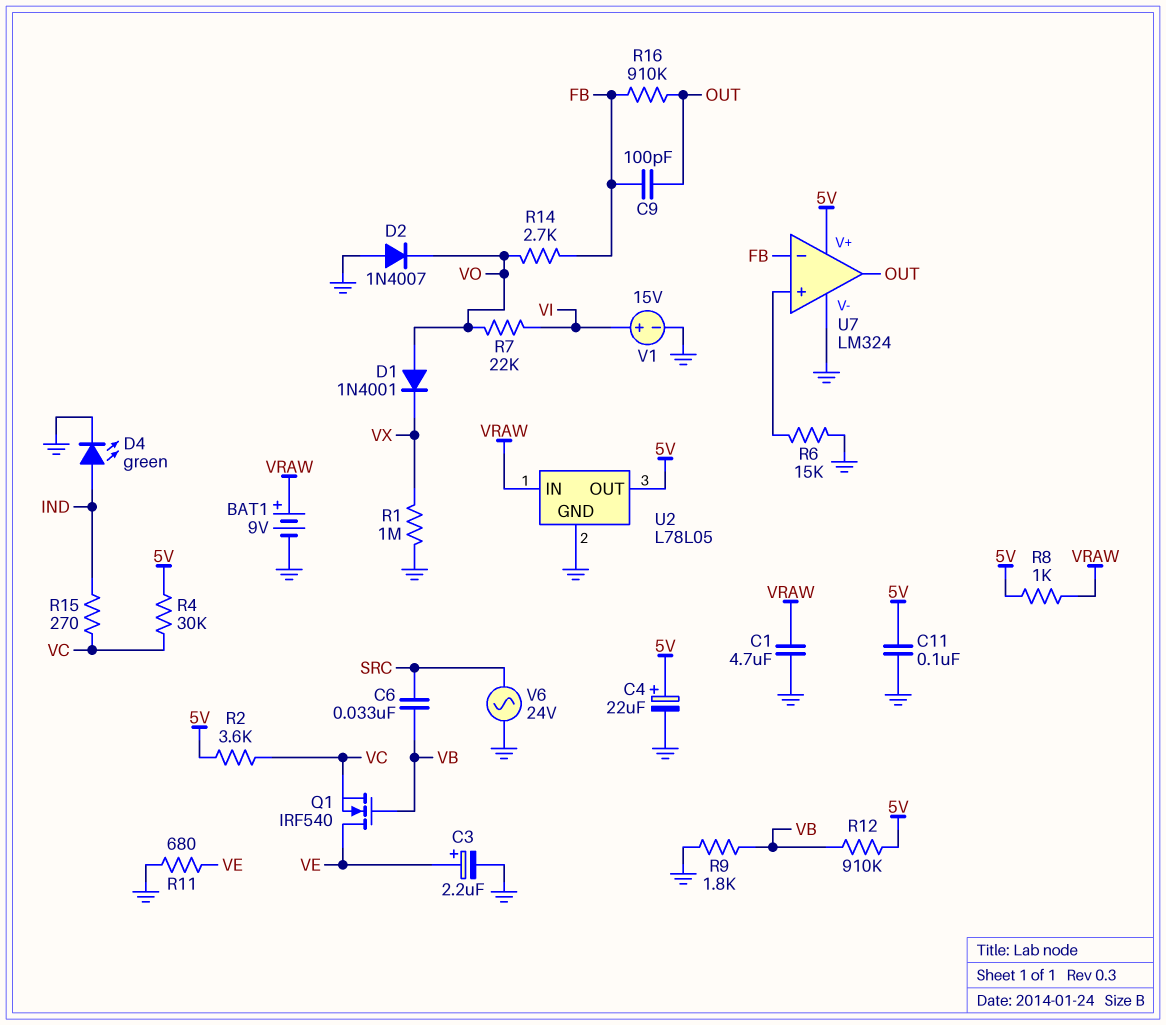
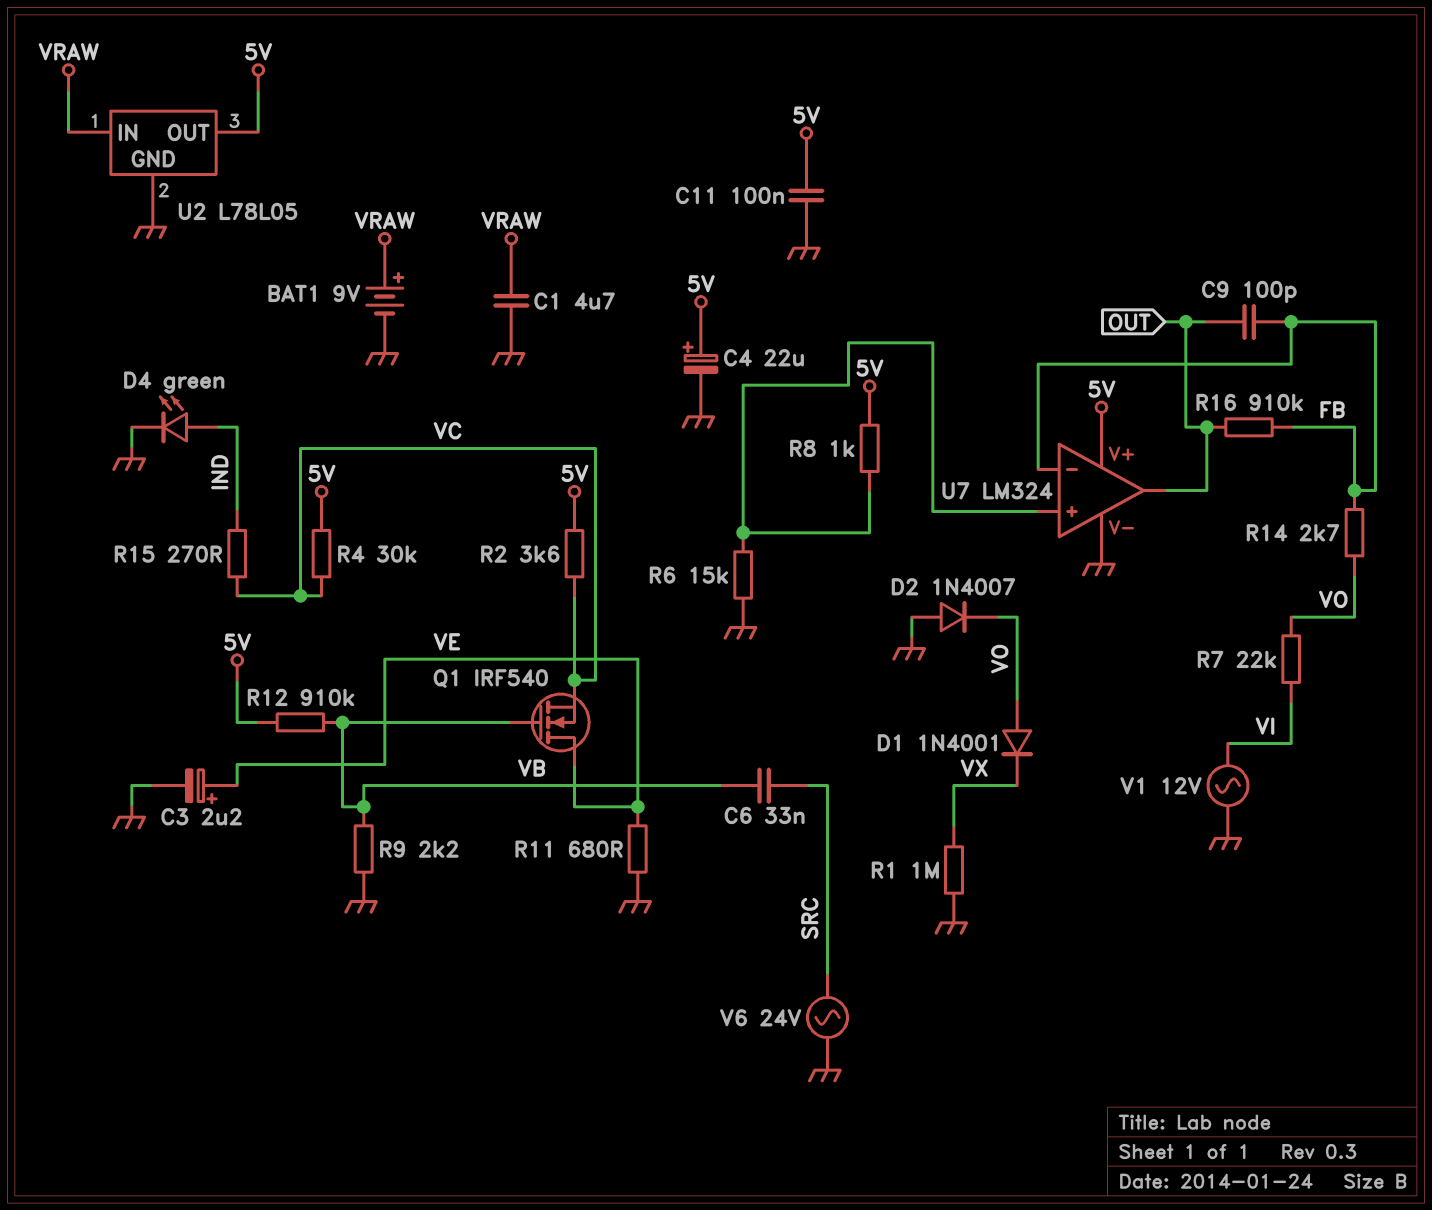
R8: 1k (5V, VRAW) -> 1k (5V, U7/in+)
R9: 1.8k (GND, VB) -> 2.2k (GND, VB)
V1: 15V (plus VI, minus GND) -> AC 12V (GND, VI)

